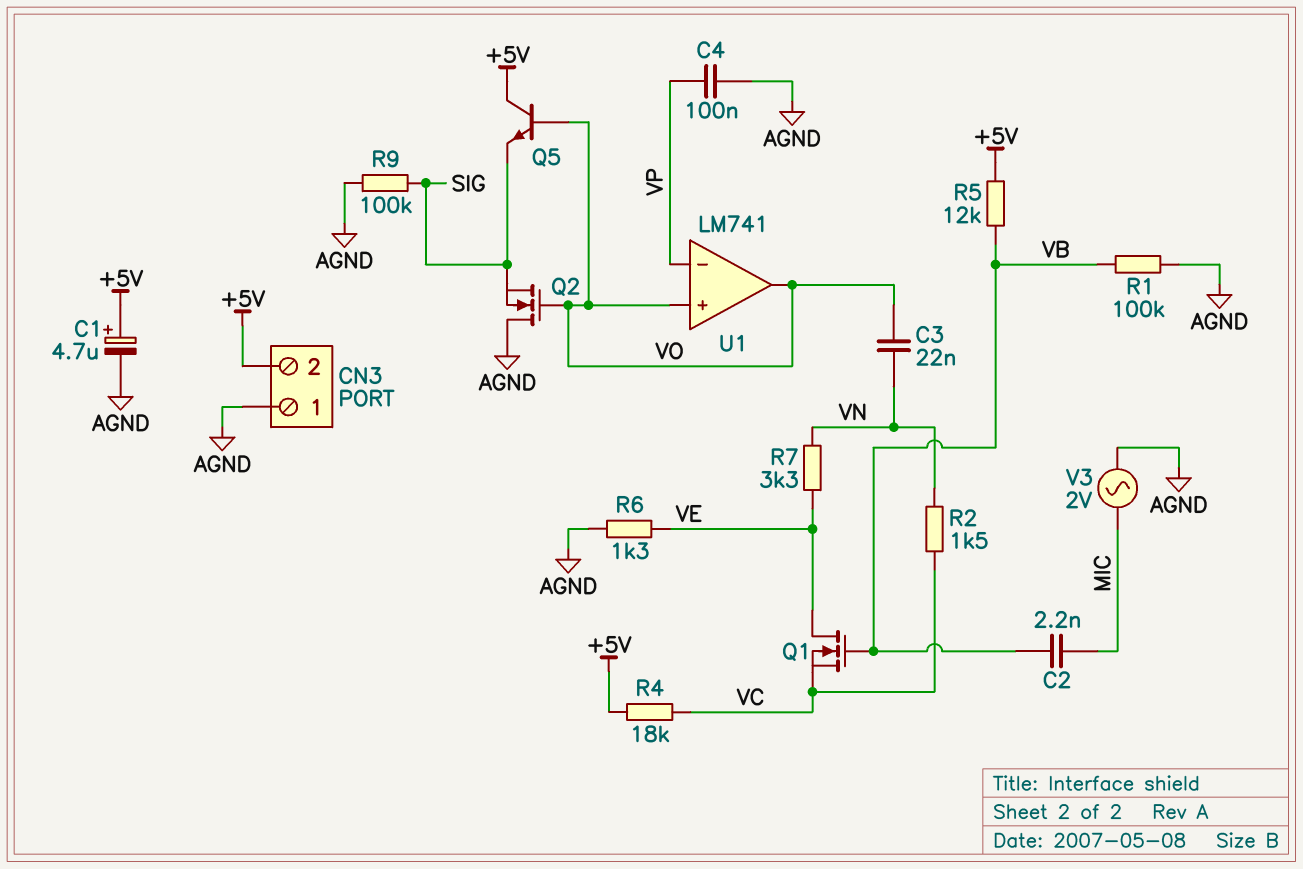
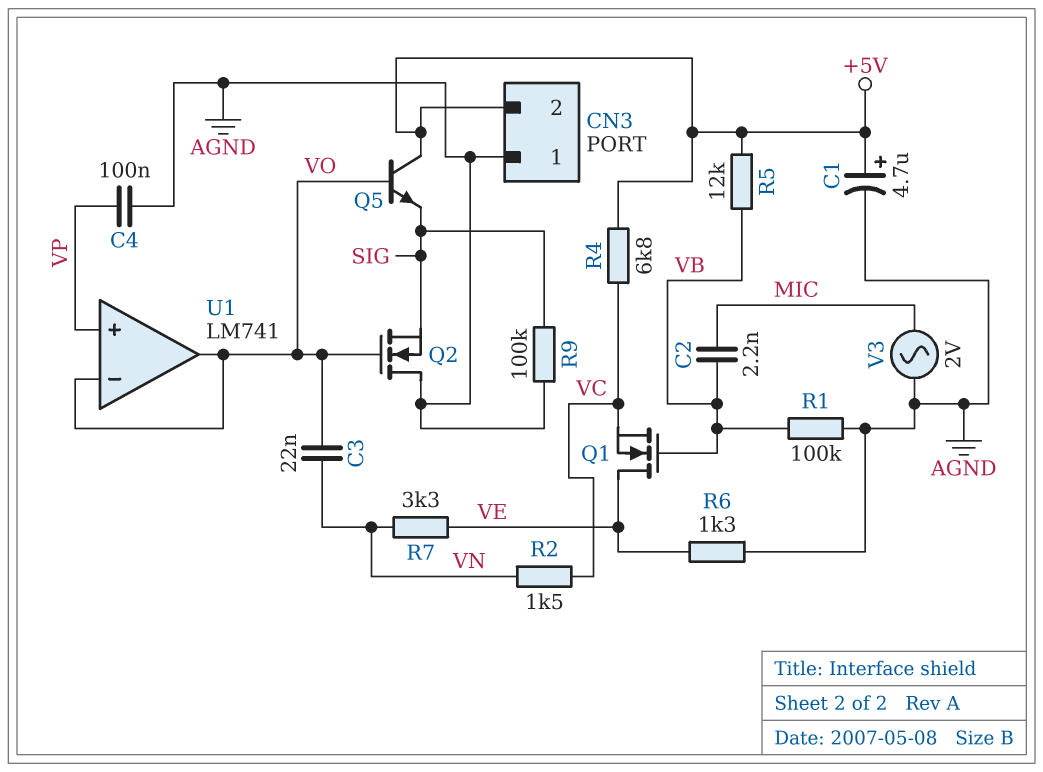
R4: 18k (+5V, VC) -> 6.8k (+5V, VC)
U1 pin in+: VO -> VP
U1 pin in-: VP -> VO

